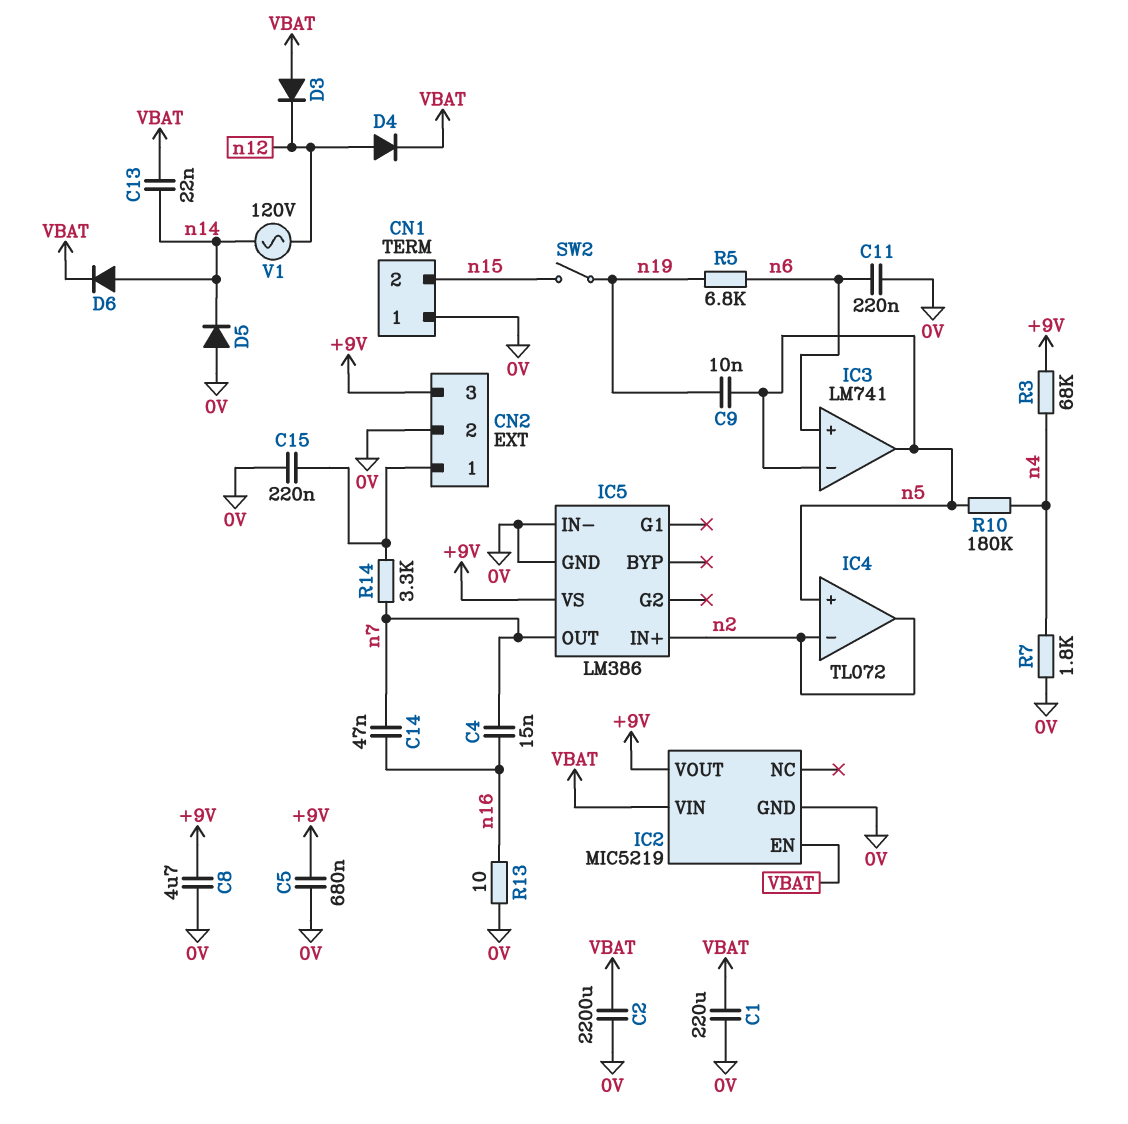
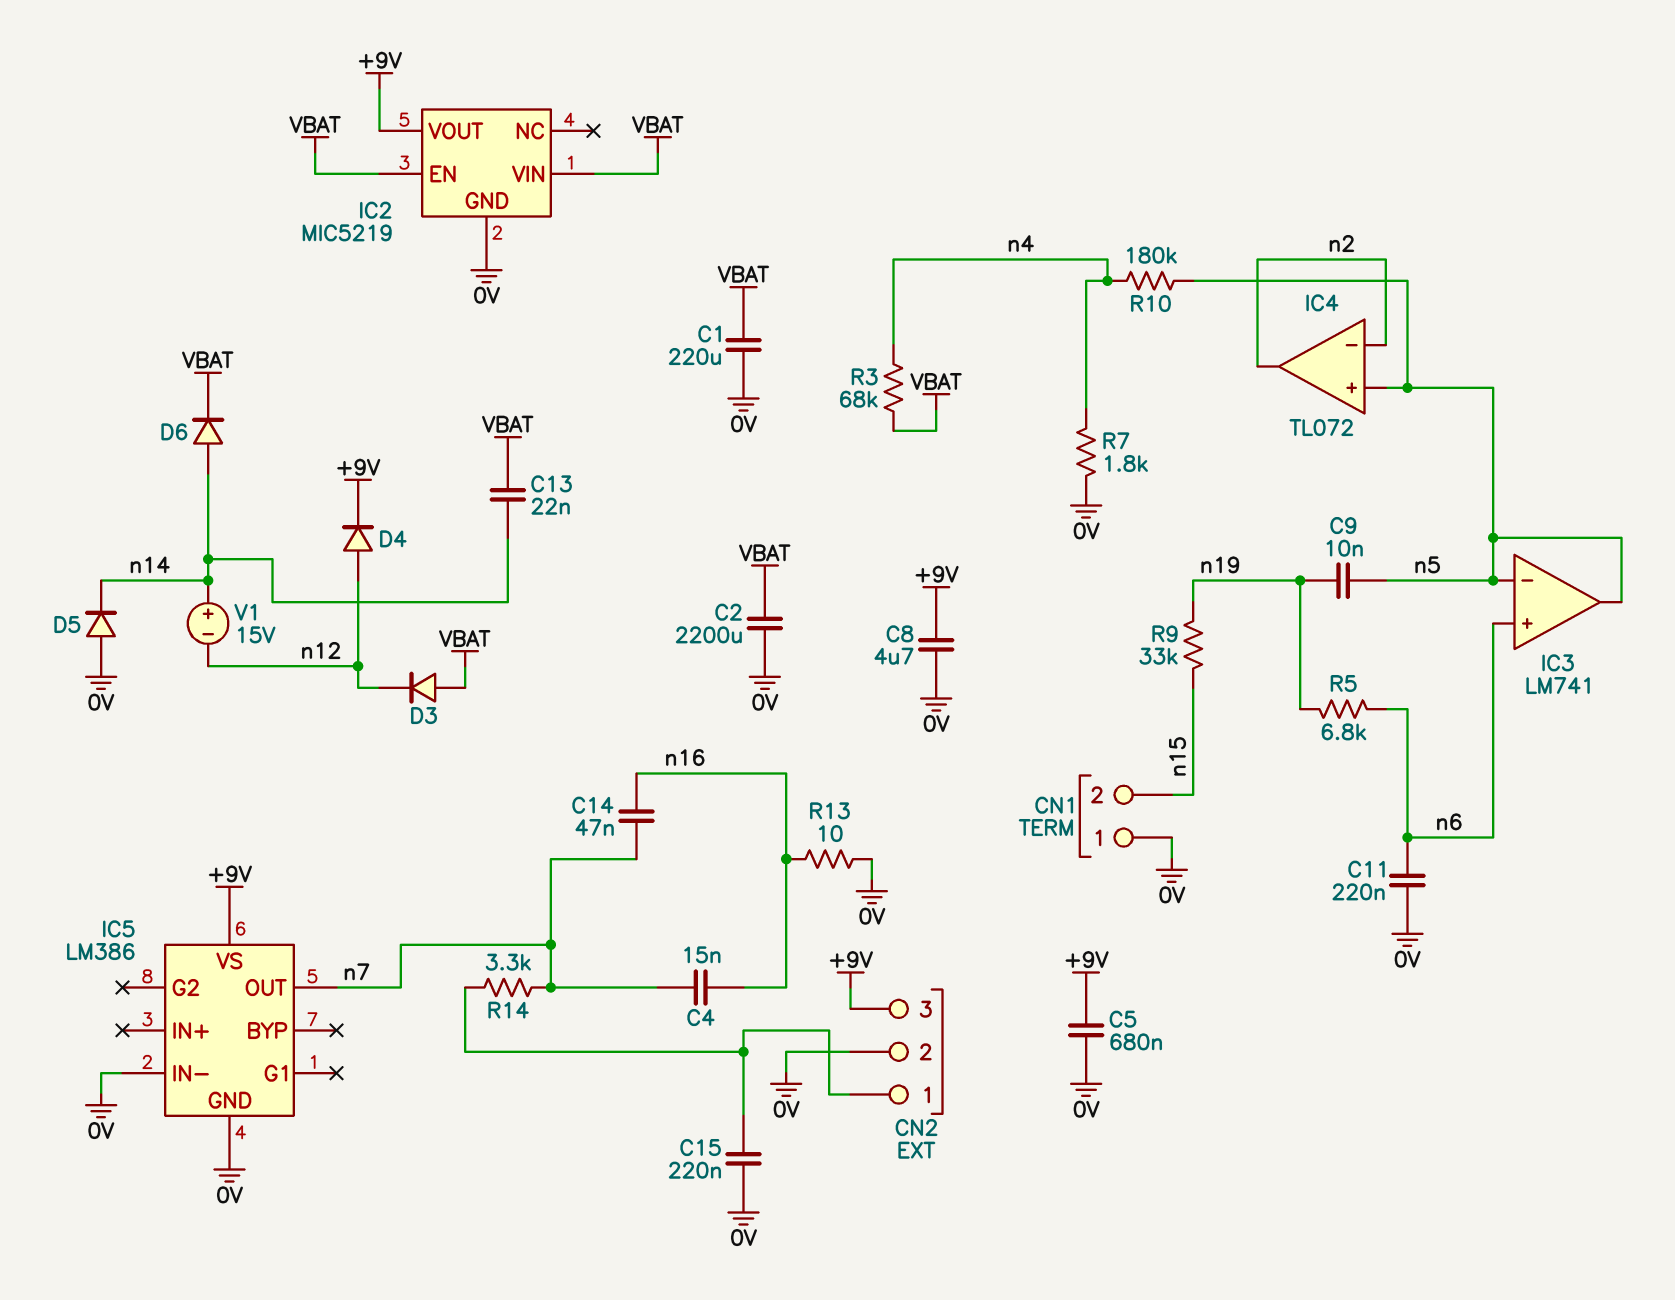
D4: diode (A n12, K VBAT) -> diode (A n12, K +9V)
IC5 pin IN+: n2 -> none
R3: 68k (+9V, n4) -> 68k (VBAT, n4)
R9: none -> 33k (n15, n19)
SW2: switch (n15, n19) -> none
V1: AC 120V (n12, n14) -> 15V (plus n14, minus n12)

